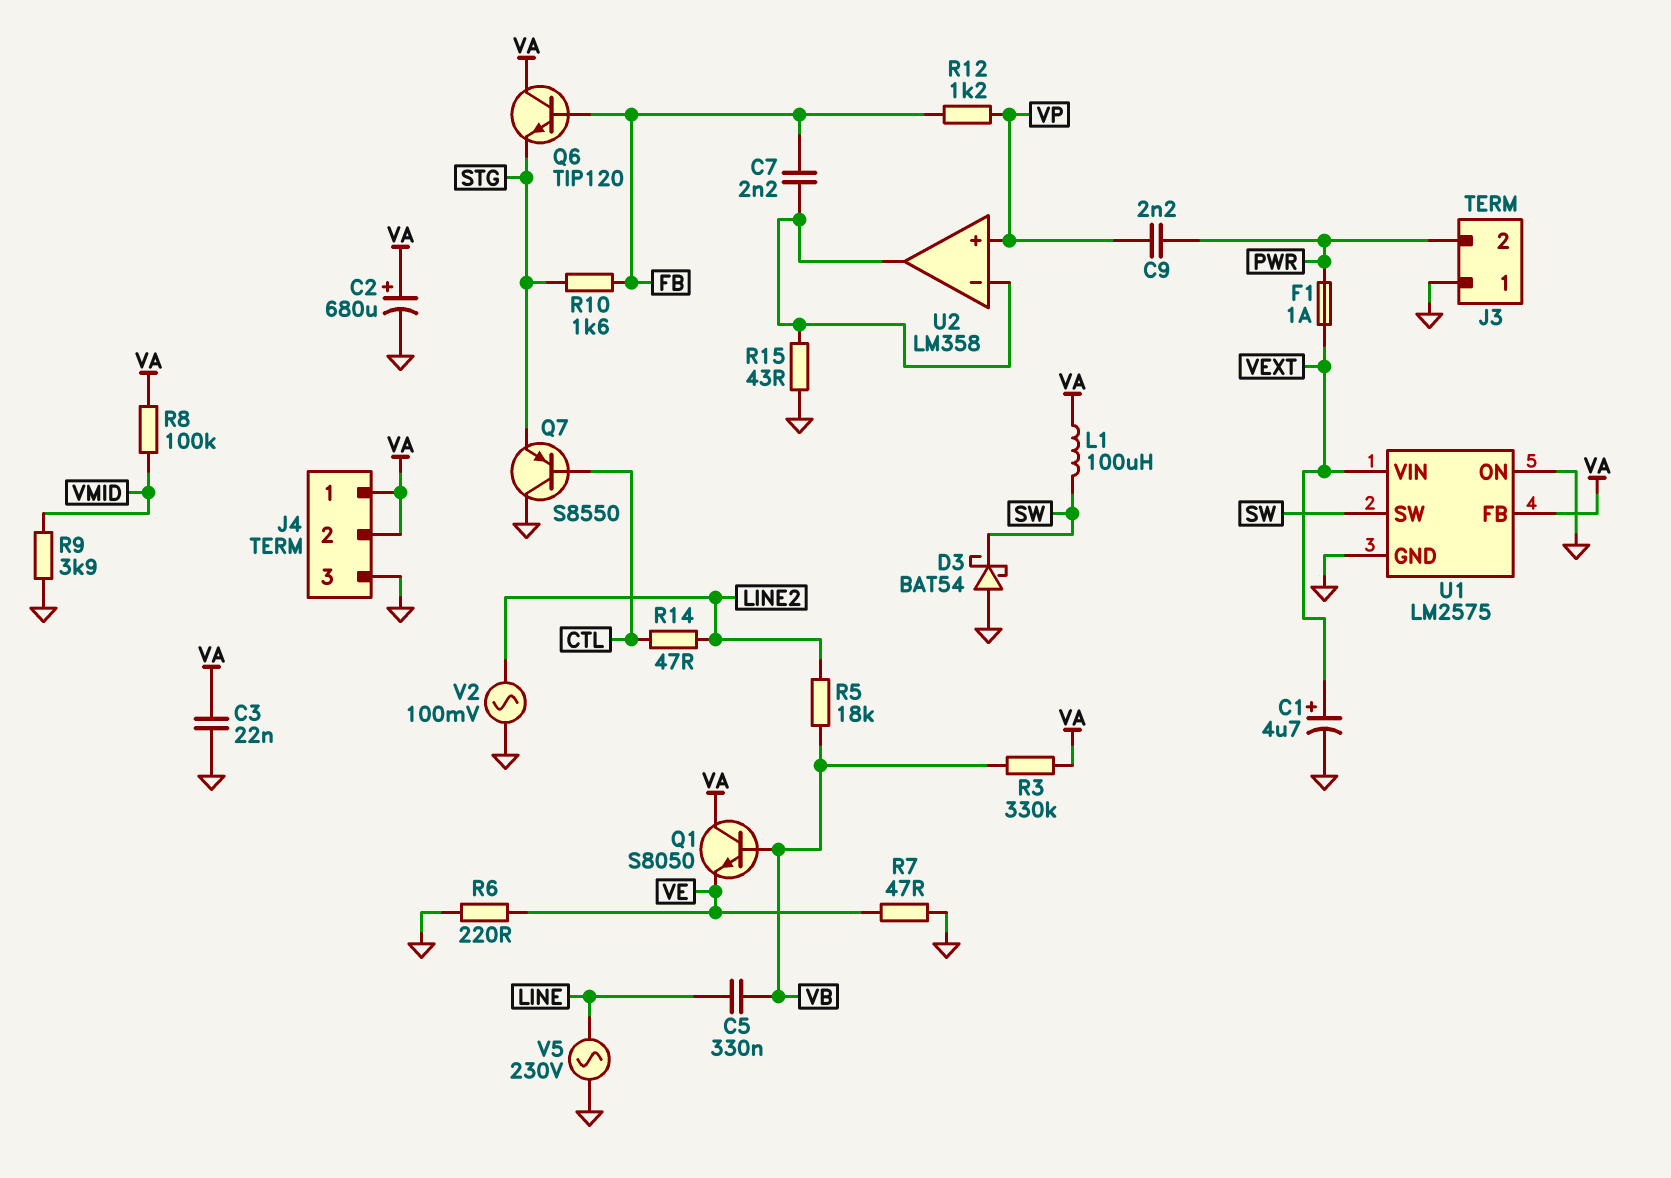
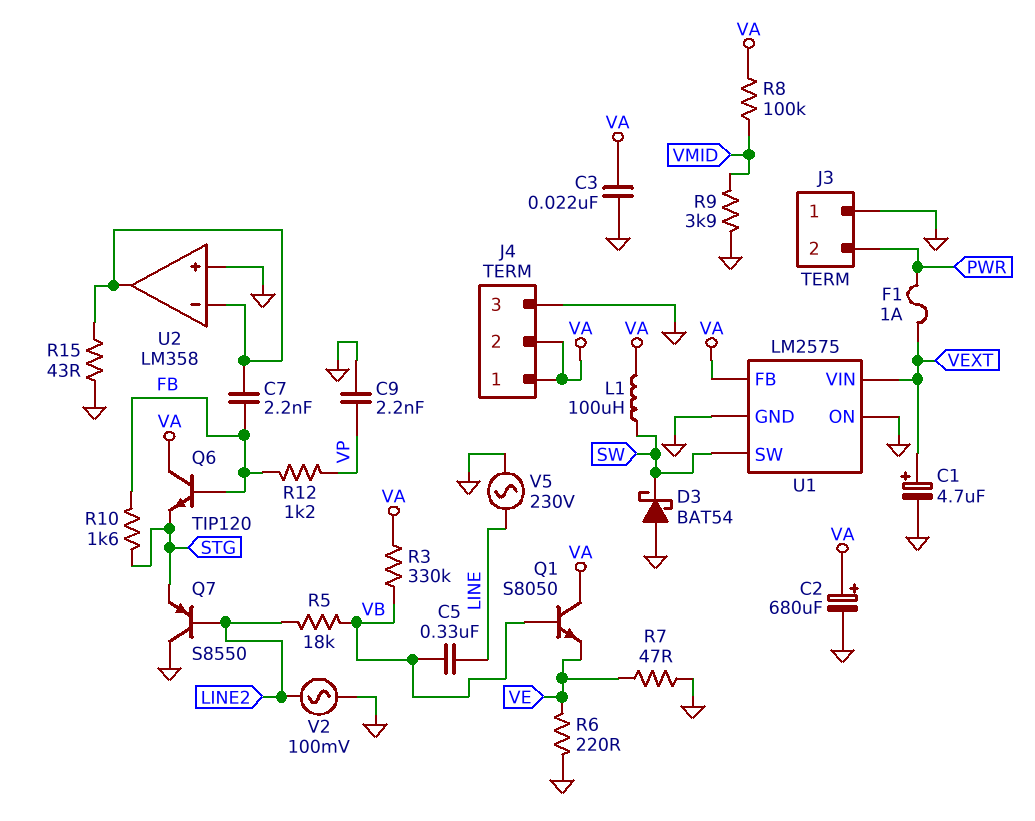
C9: 2.2nF (PWR, VP) -> 2.2nF (GND, VP)
Q7: PNP S8550 (B CTL, C GND, E STG) -> PNP S8550 (B LINE2, C GND, E STG)
R14: 47 (CTL, LINE2) -> none
U2 pin in+: VP -> GND

